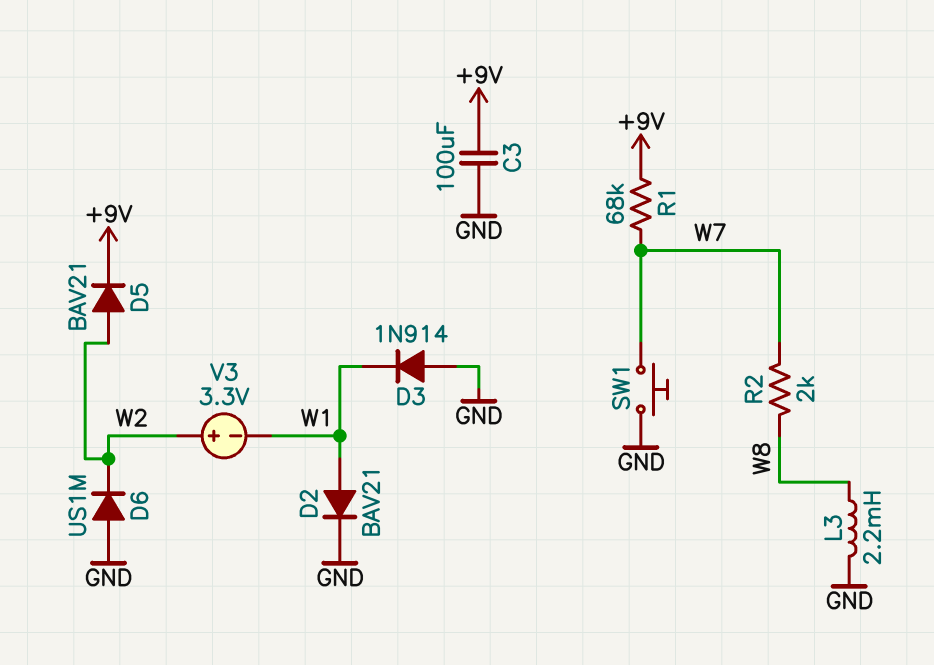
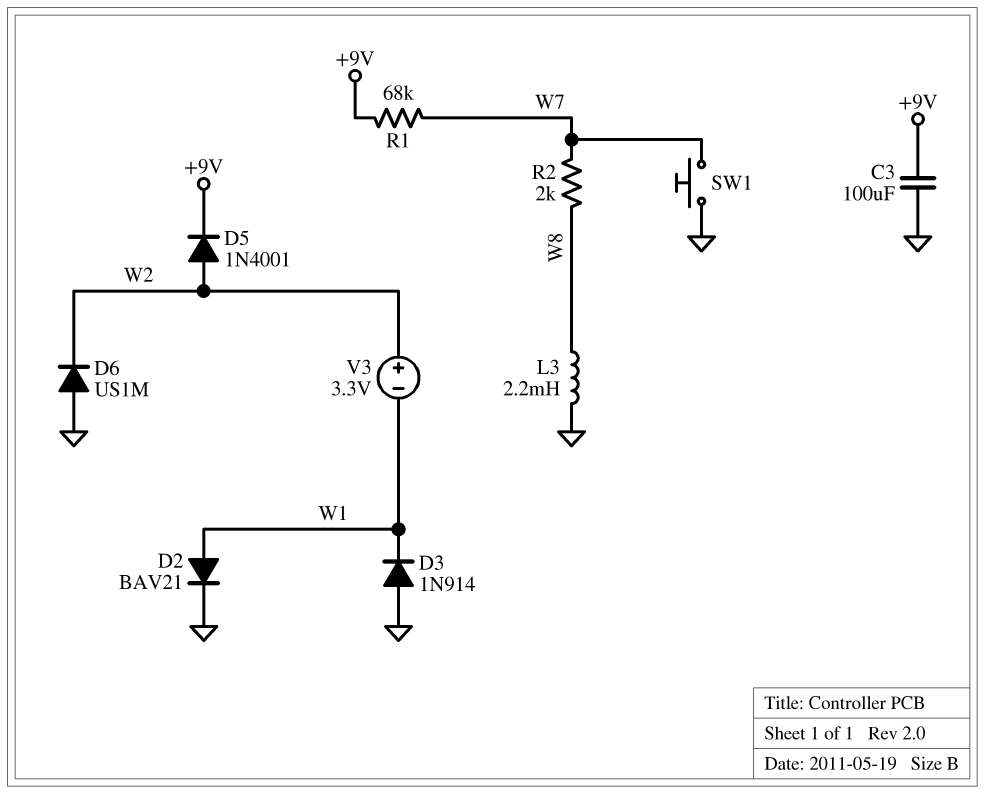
D5: diode BAV21 (A W2, K +9V) -> diode 1N4001 (A W2, K +9V)

